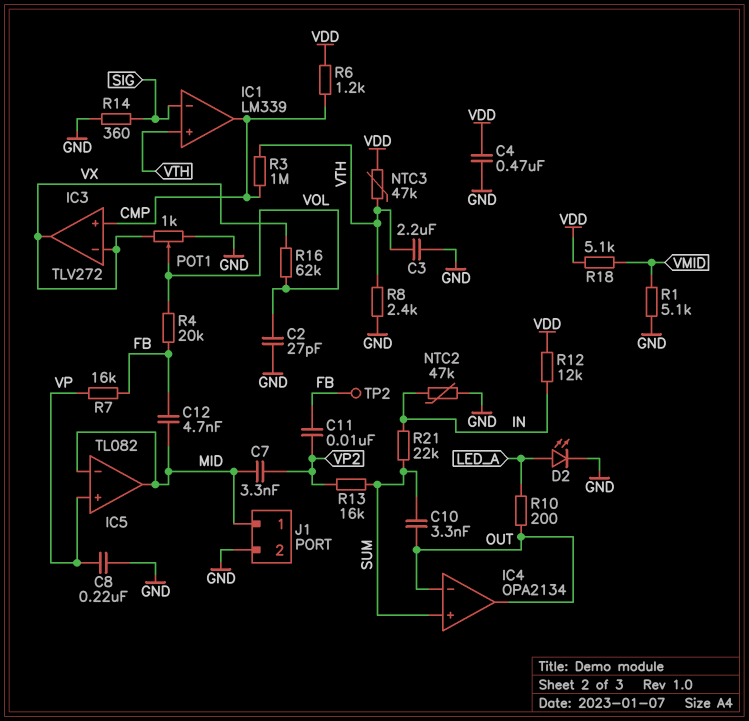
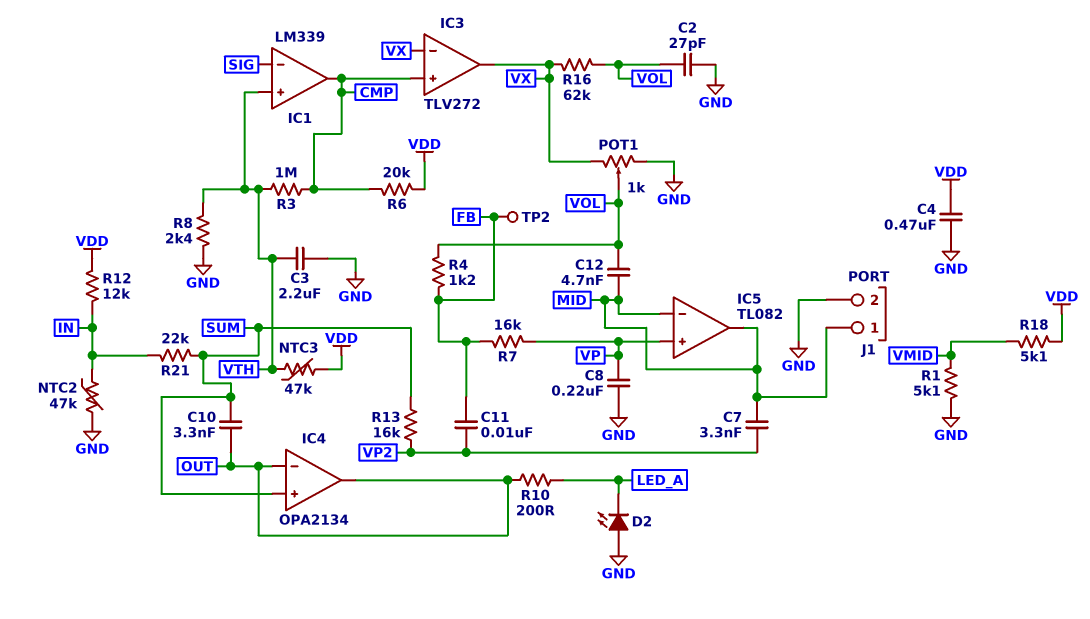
C12: 4.7nF (FB, MID) -> 4.7nF (MID, VOL)
D2: LED (A LED_A, K GND) -> LED (A GND, K LED_A)
R4: 20k (FB, VOL) -> 1.2k (FB, VOL)
R6: 1.2k (CMP, VDD) -> 20k (CMP, VDD)
R14: 360 (GND, SIG) -> none

